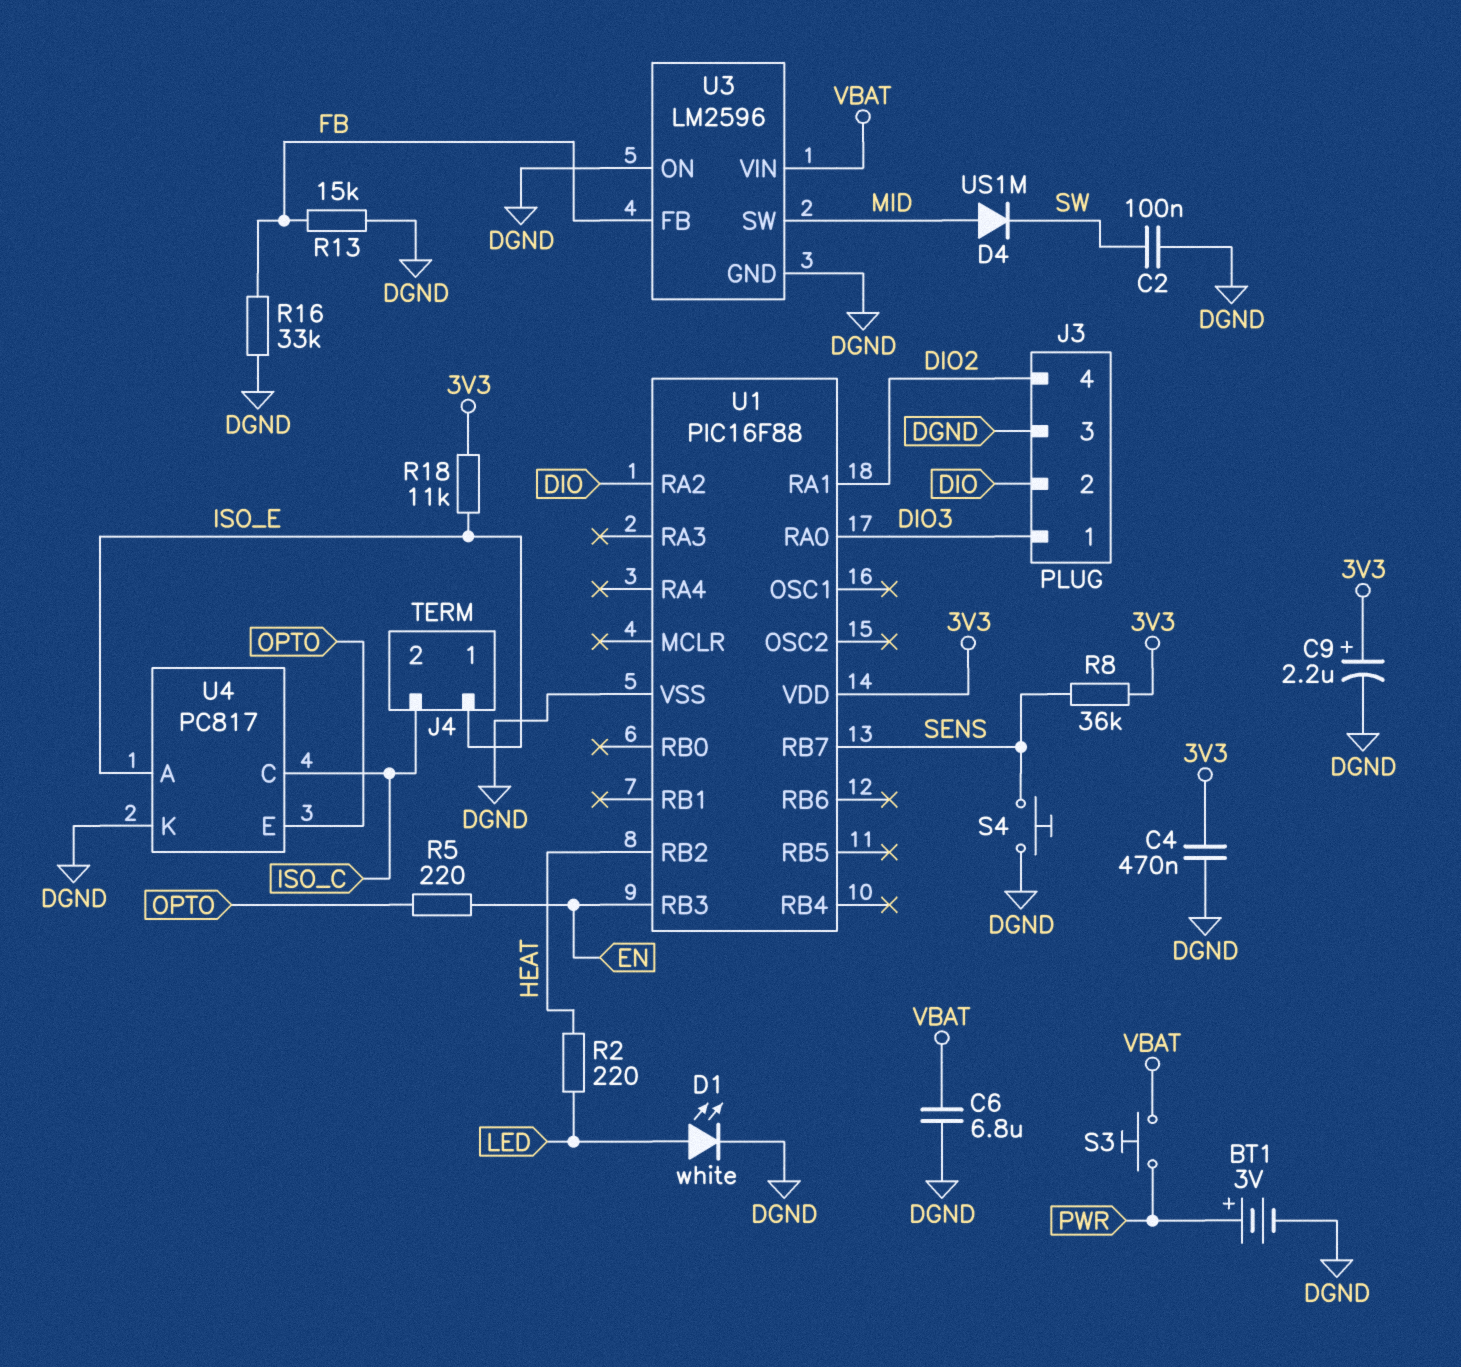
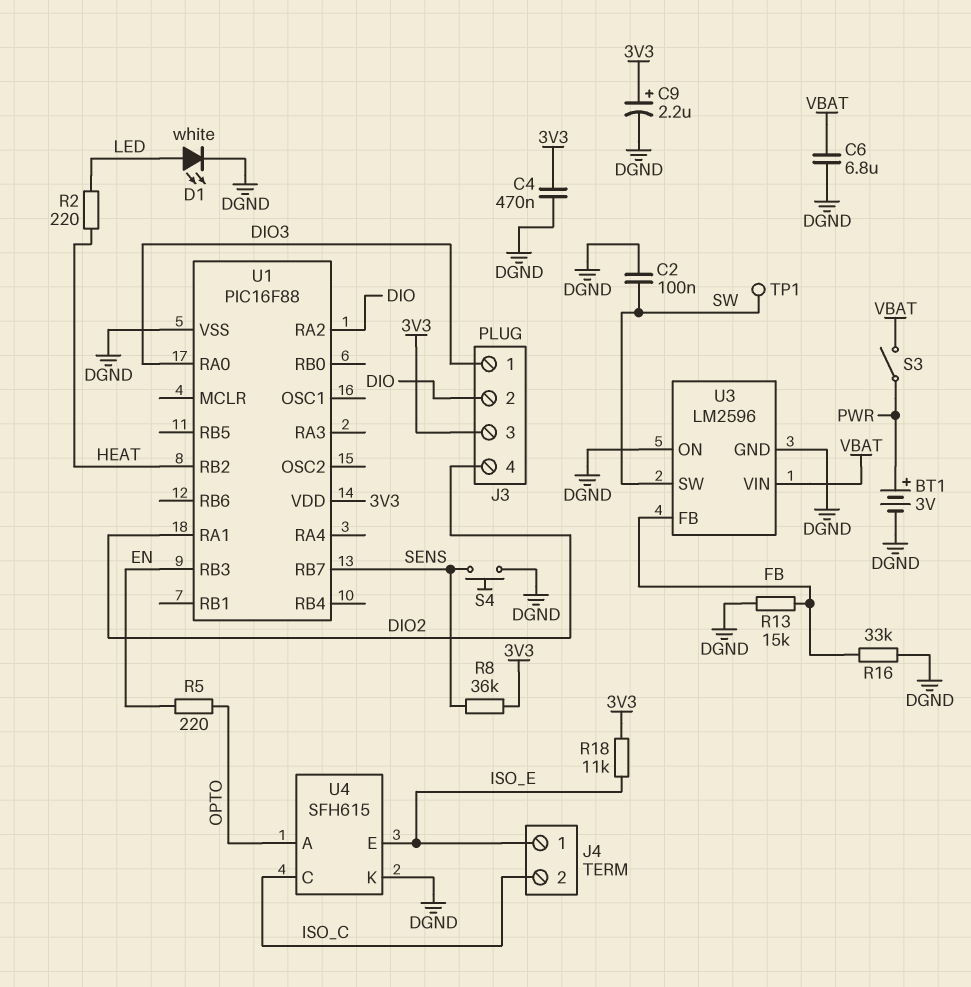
D4: diode US1M (A MID, K SW) -> none
J3 pin 3: DGND -> 3V3
S3: button (PWR, VBAT) -> switch (PWR, VBAT)
TP1: none -> test point (SW)
U3 pin SW: MID -> SW
U4: PC817 -> SFH615
U4 pin A: ISO_E -> OPTO
U4 pin E: OPTO -> ISO_E

